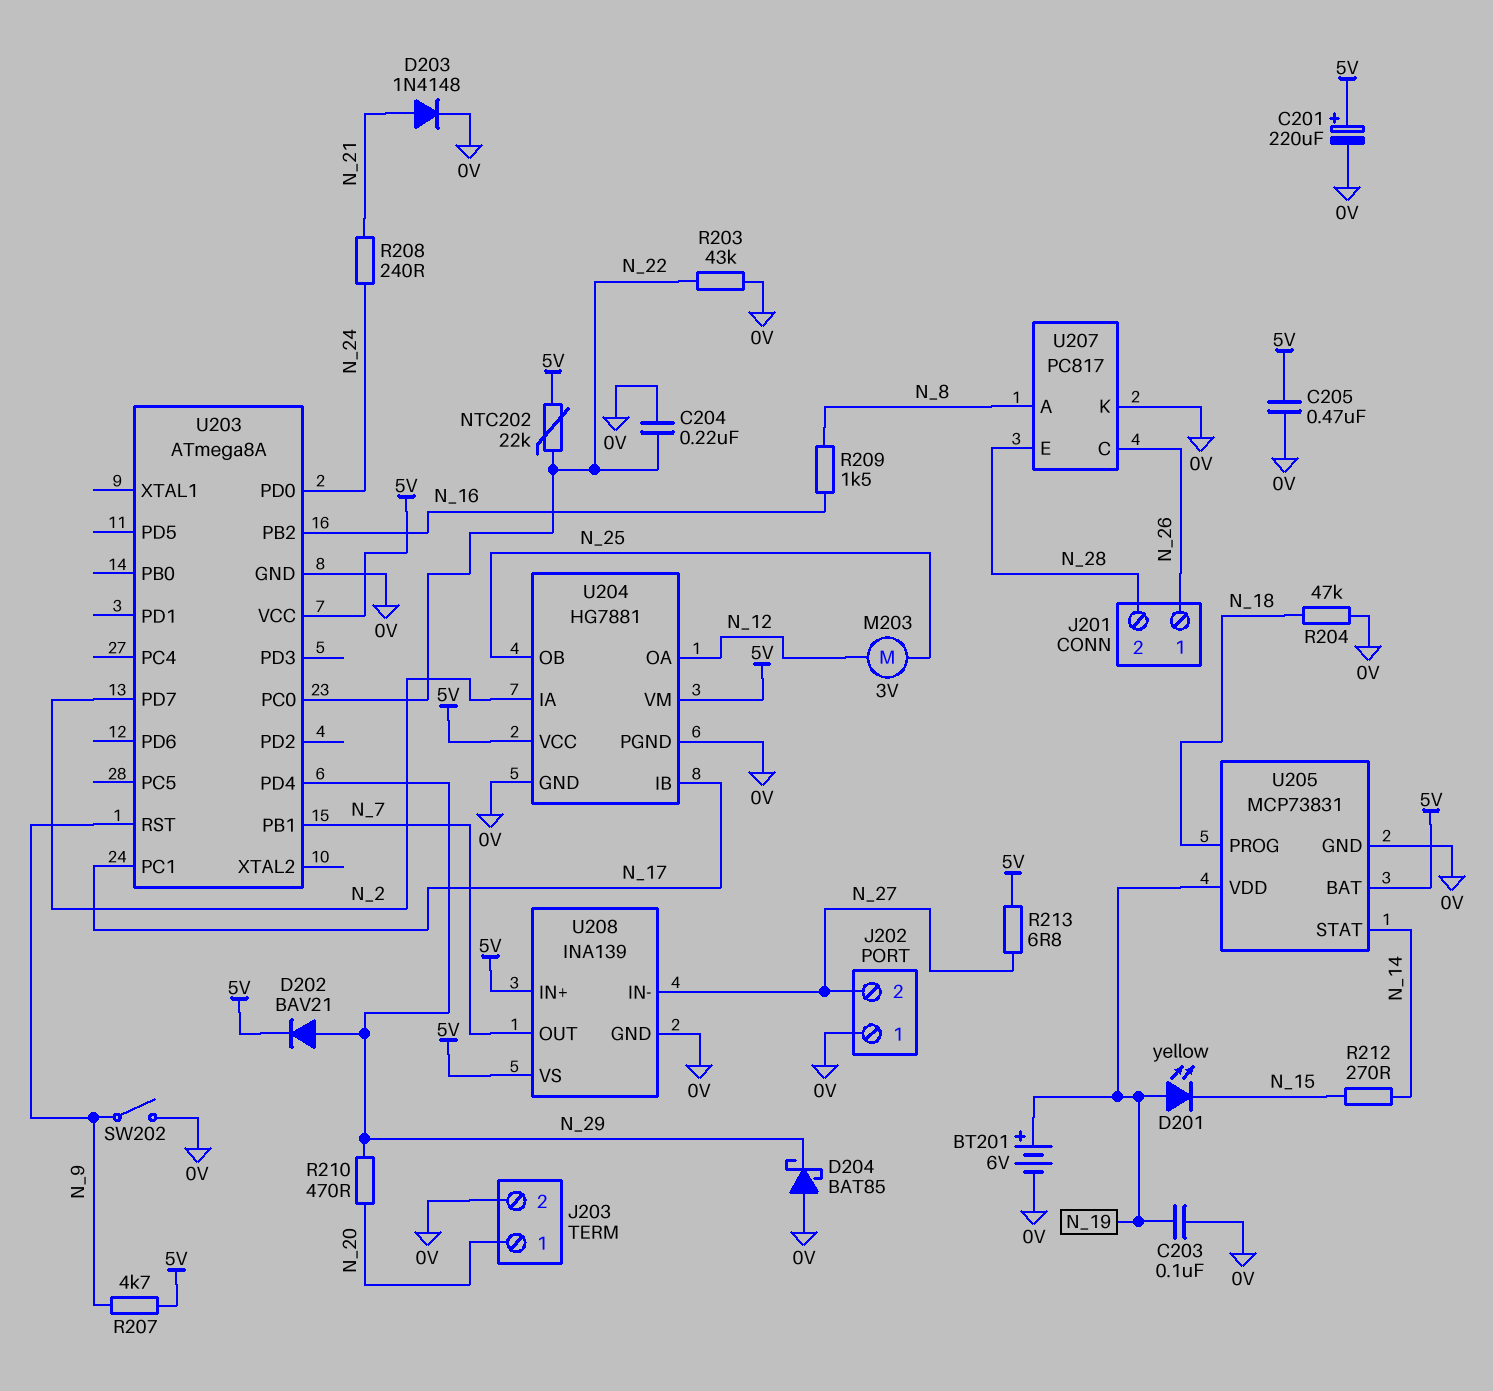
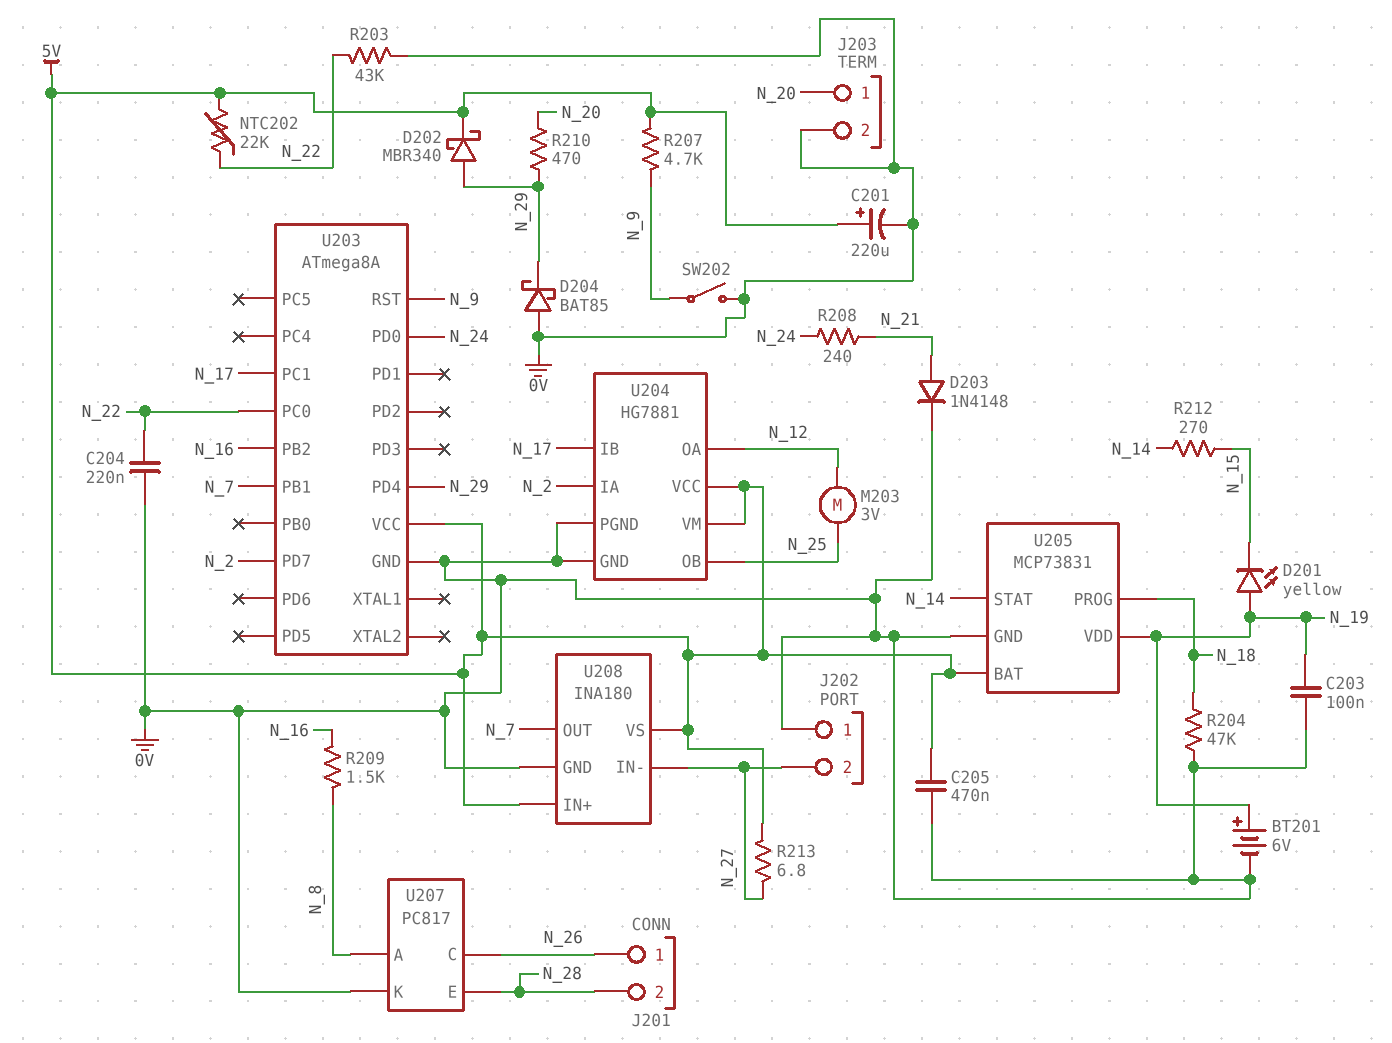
D202: diode BAV21 (A N_29, K 5V) -> schottky MBR340 (A N_29, K 5V)
U208: INA139 -> INA180

